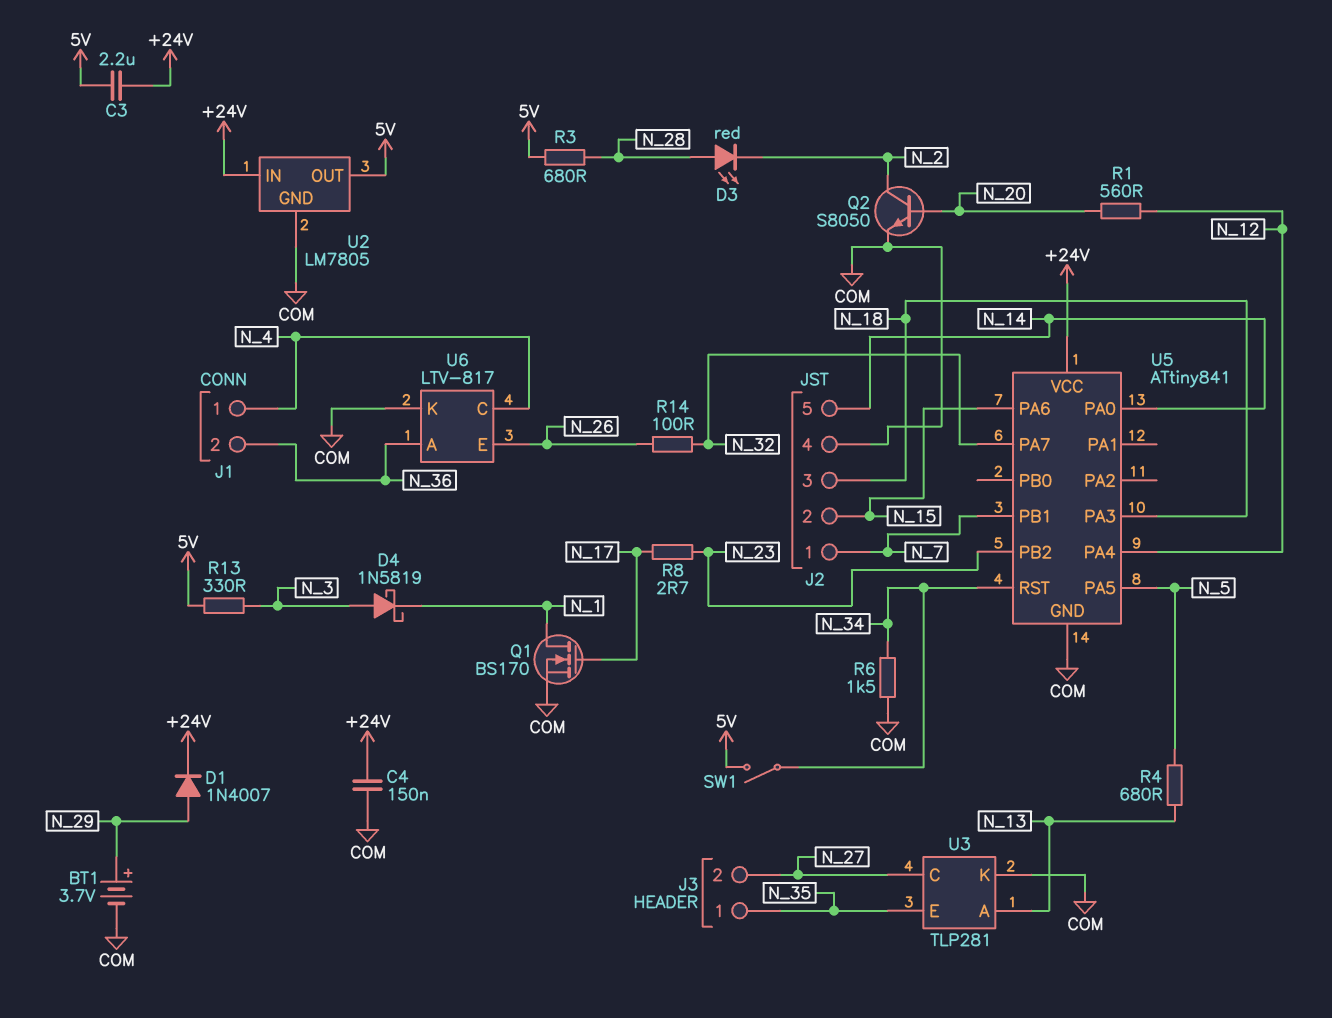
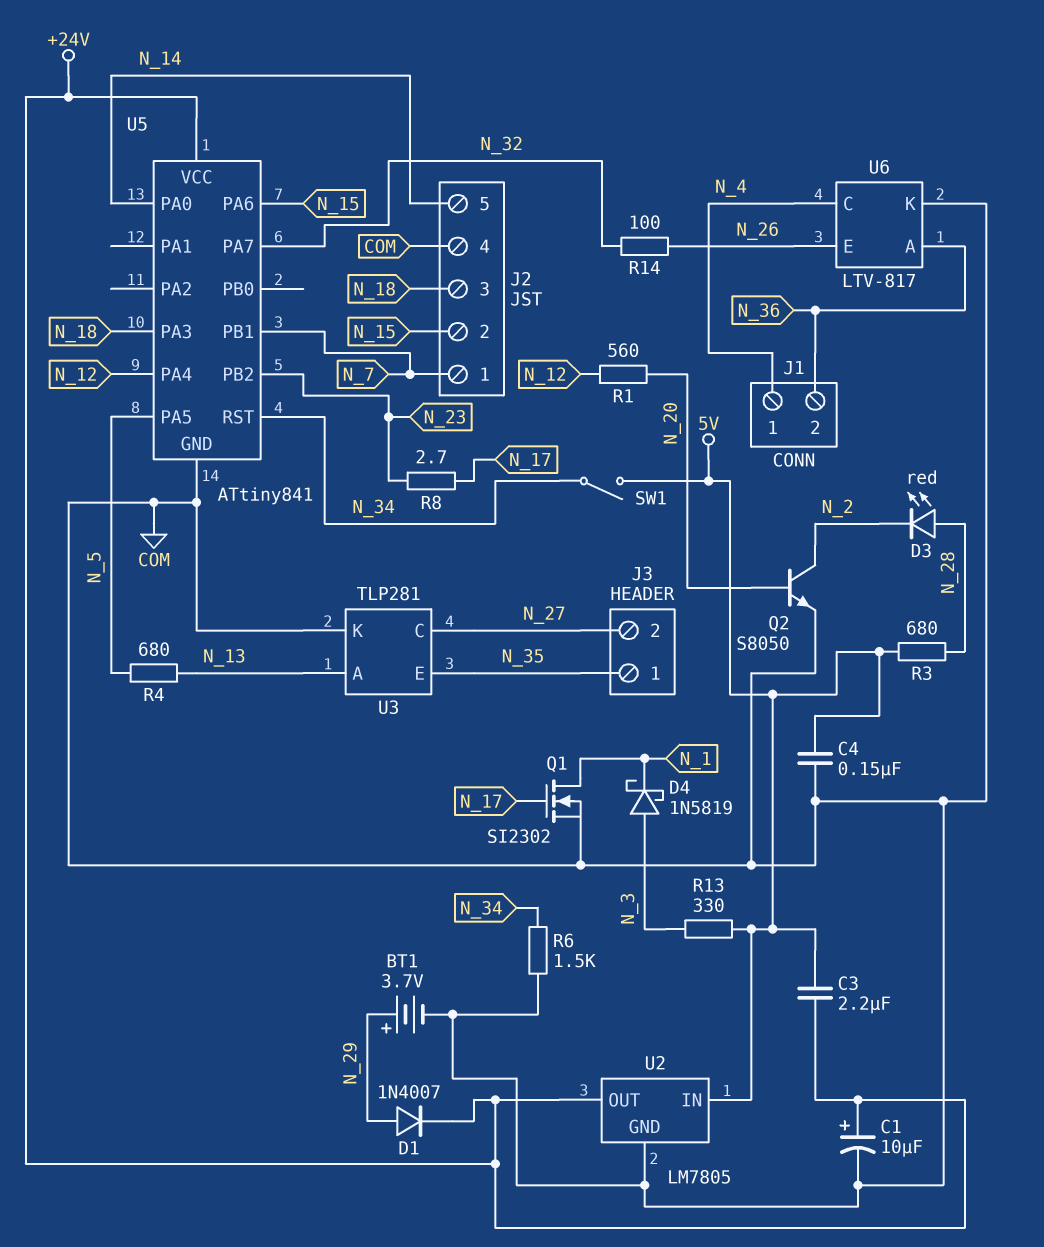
C1: none -> 10uF (plus +24V, minus COM)
C4: 150nF (+24V, COM) -> 150nF (5V, COM)
Q1: NMOS BS170 (G N_17, D N_1, S COM) -> NMOS SI2302 (G N_17, D N_1, S COM)
U2 pin IN: +24V -> 5V
U2 pin OUT: 5V -> +24V

